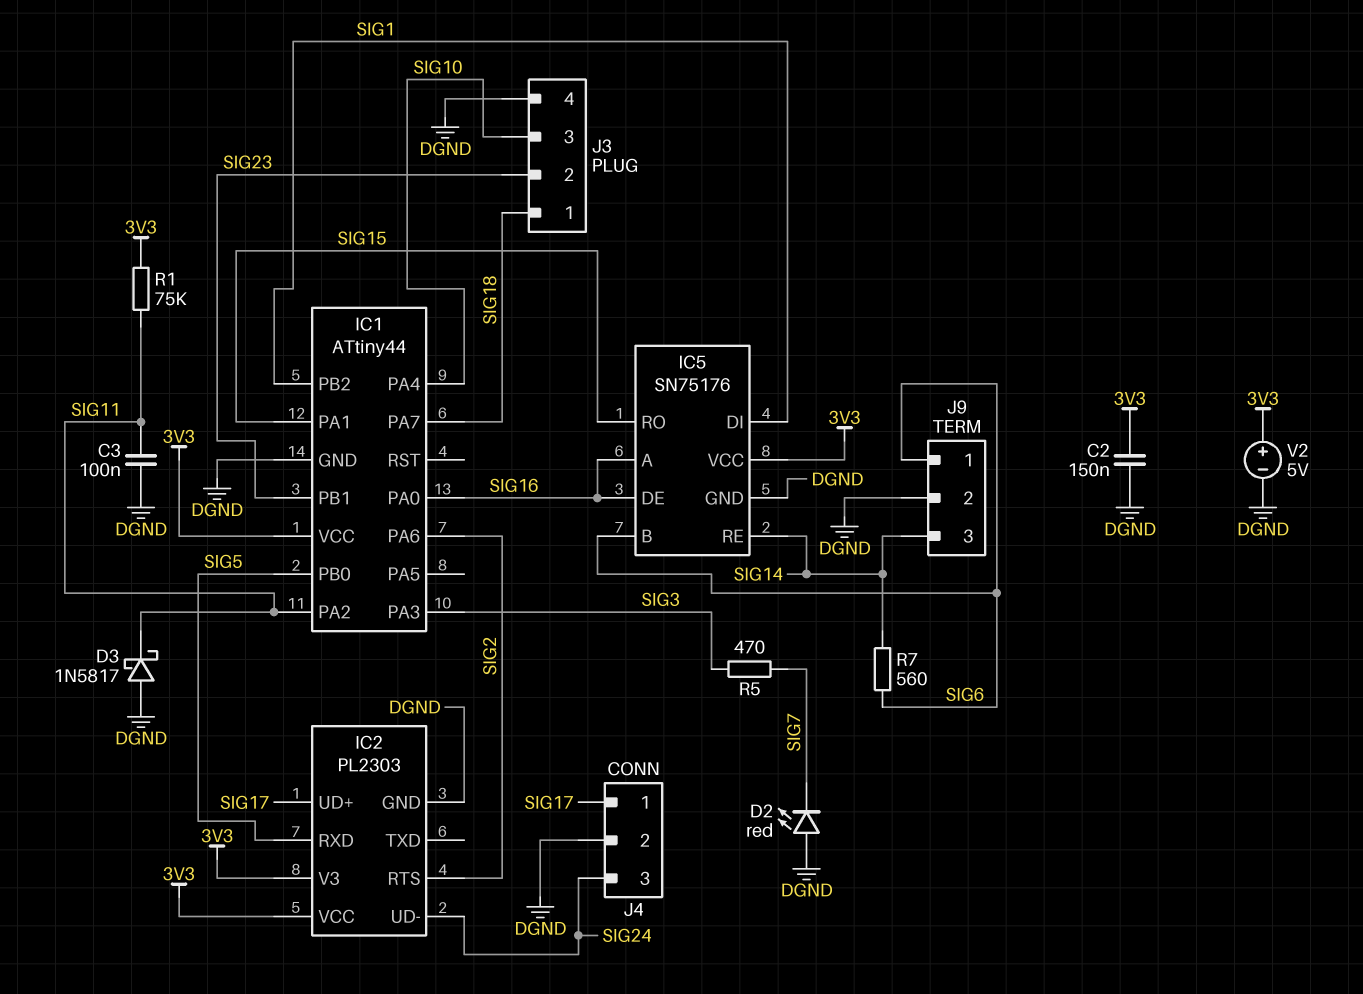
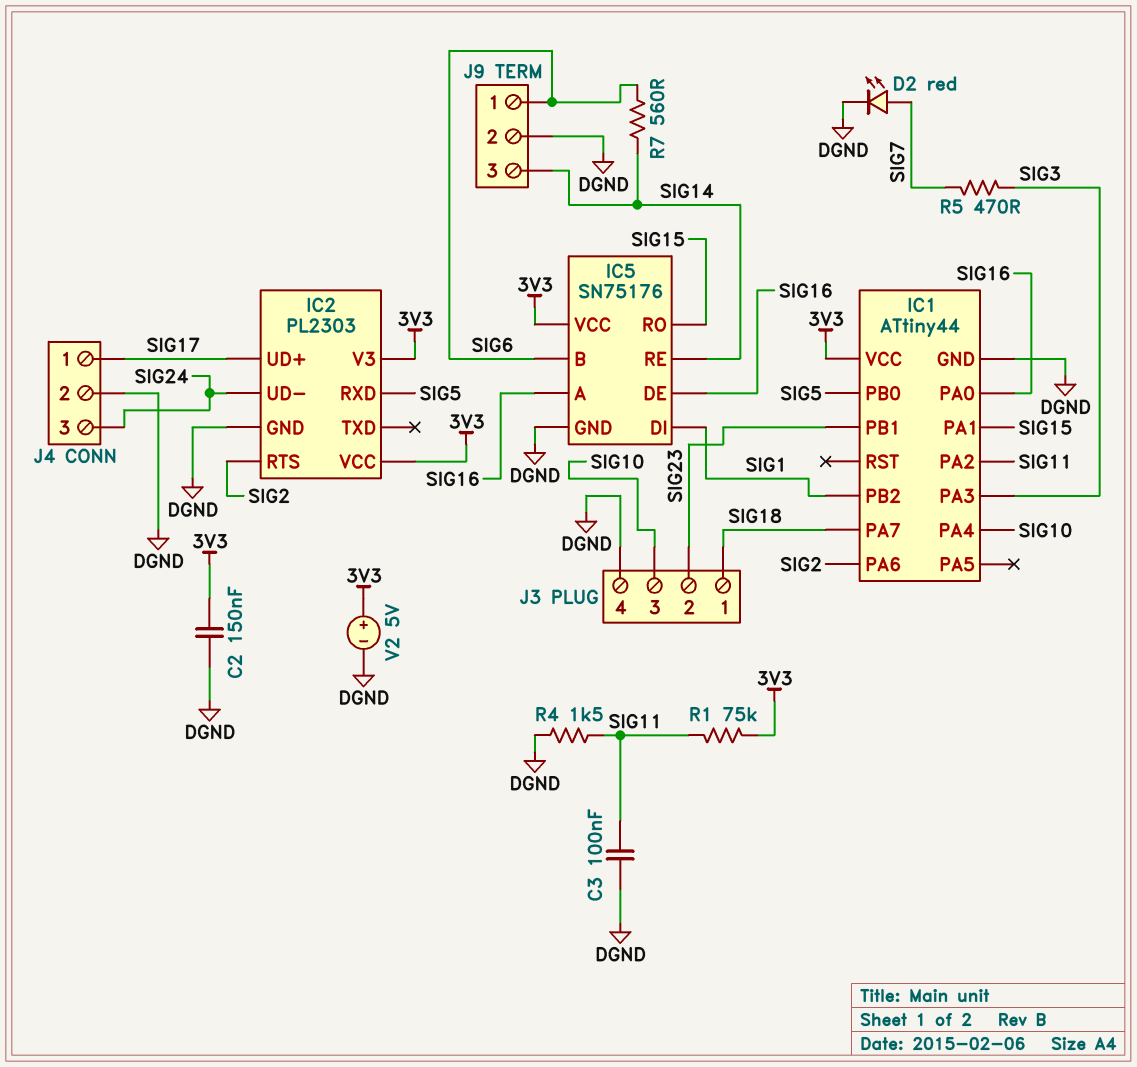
D2: LED red (A DGND, K SIG7) -> LED red (A SIG7, K DGND)
D3: schottky 1N5817 (A DGND, K SIG11) -> none
R4: none -> 1.5k (DGND, SIG11)

